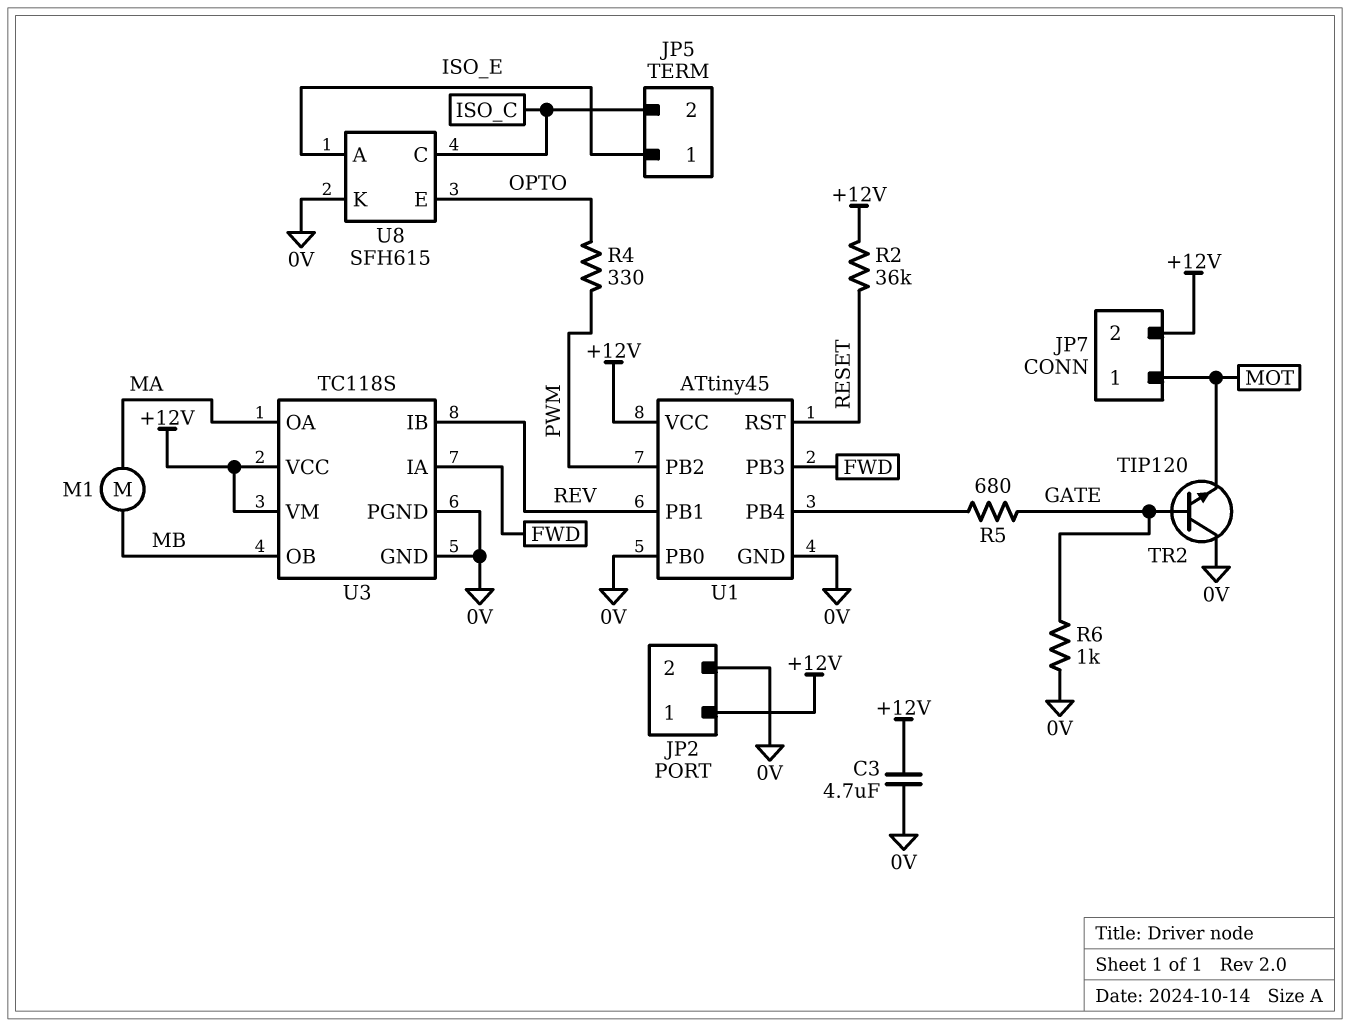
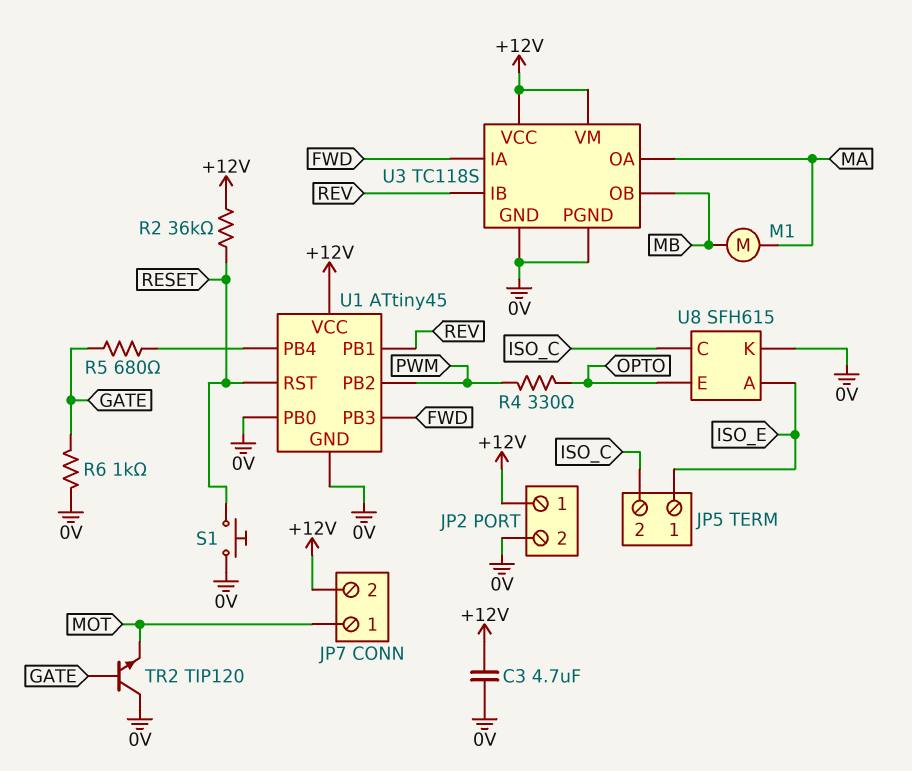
S1: none -> button (0V, RESET)

